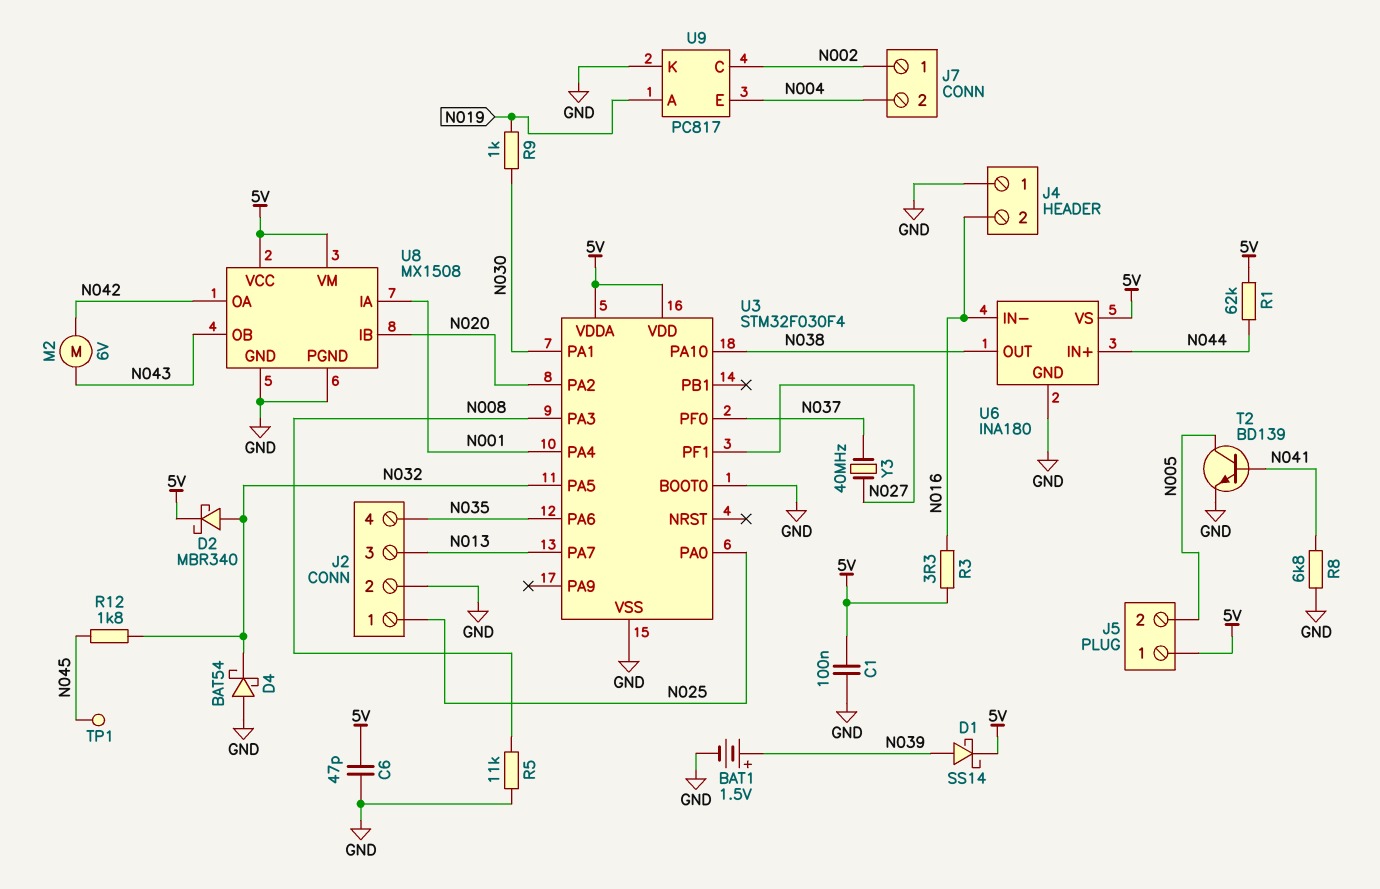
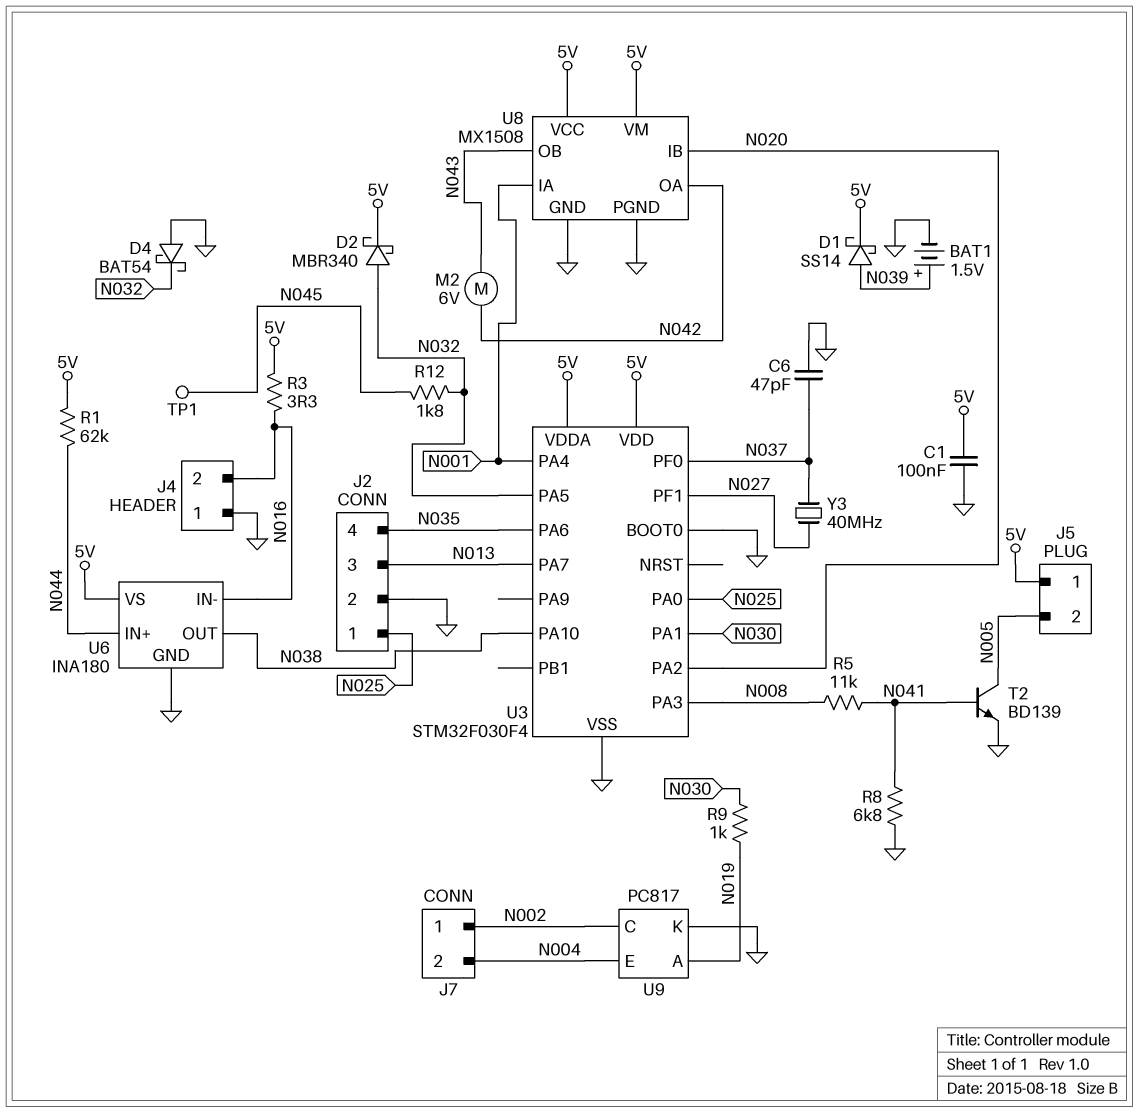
C6: 47pF (5V, GND) -> 47pF (GND, N037)
R5: 11k (GND, N008) -> 11k (N008, N041)

